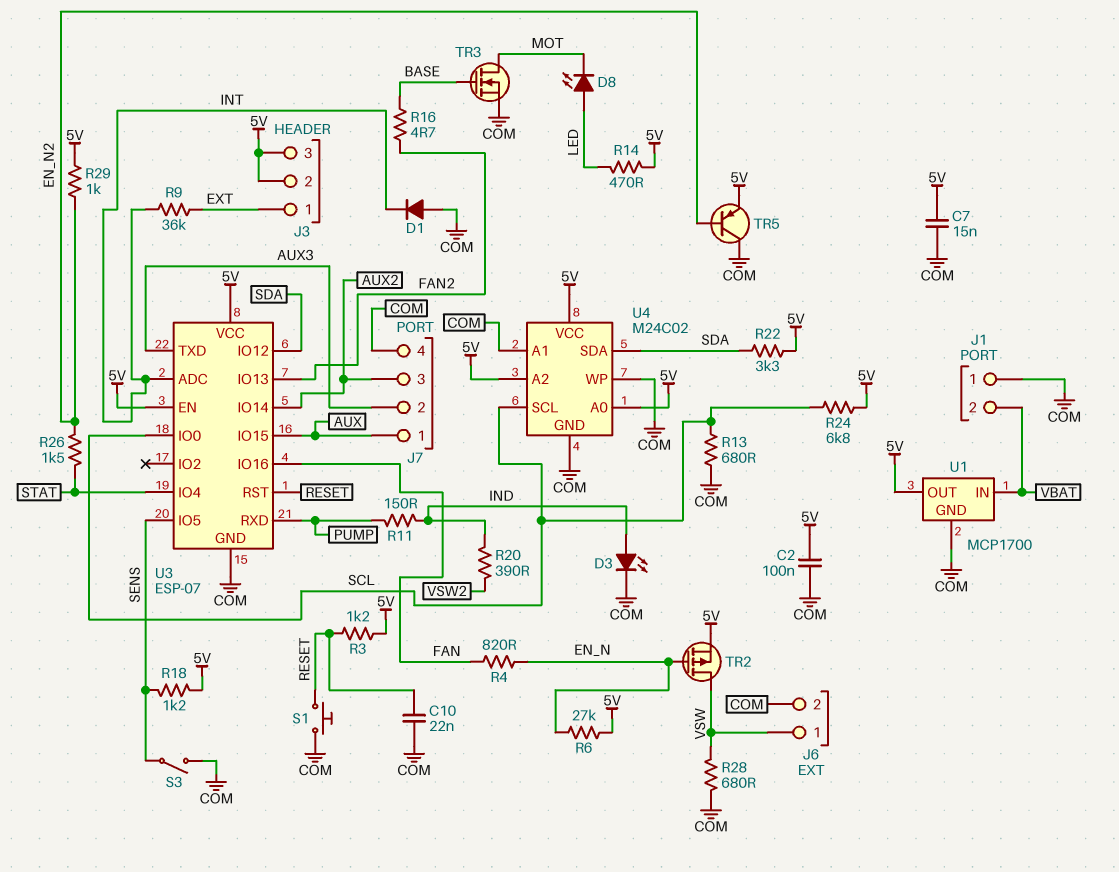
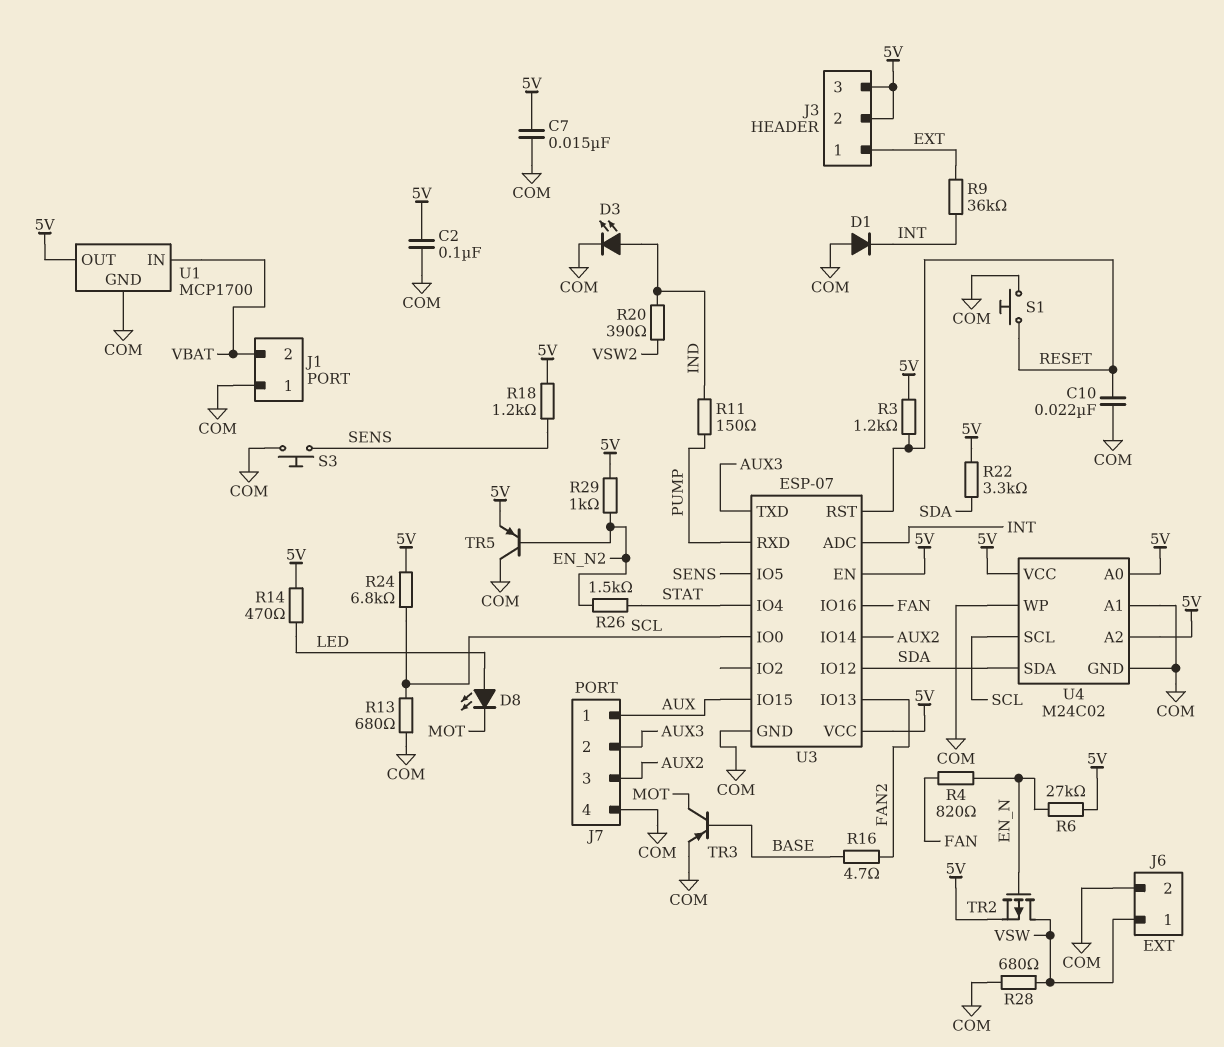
S3: switch (COM, SENS) -> button (COM, SENS)
TR3: NMOS (G BASE, D MOT, S COM) -> PNP (B BASE, C MOT, E COM)

